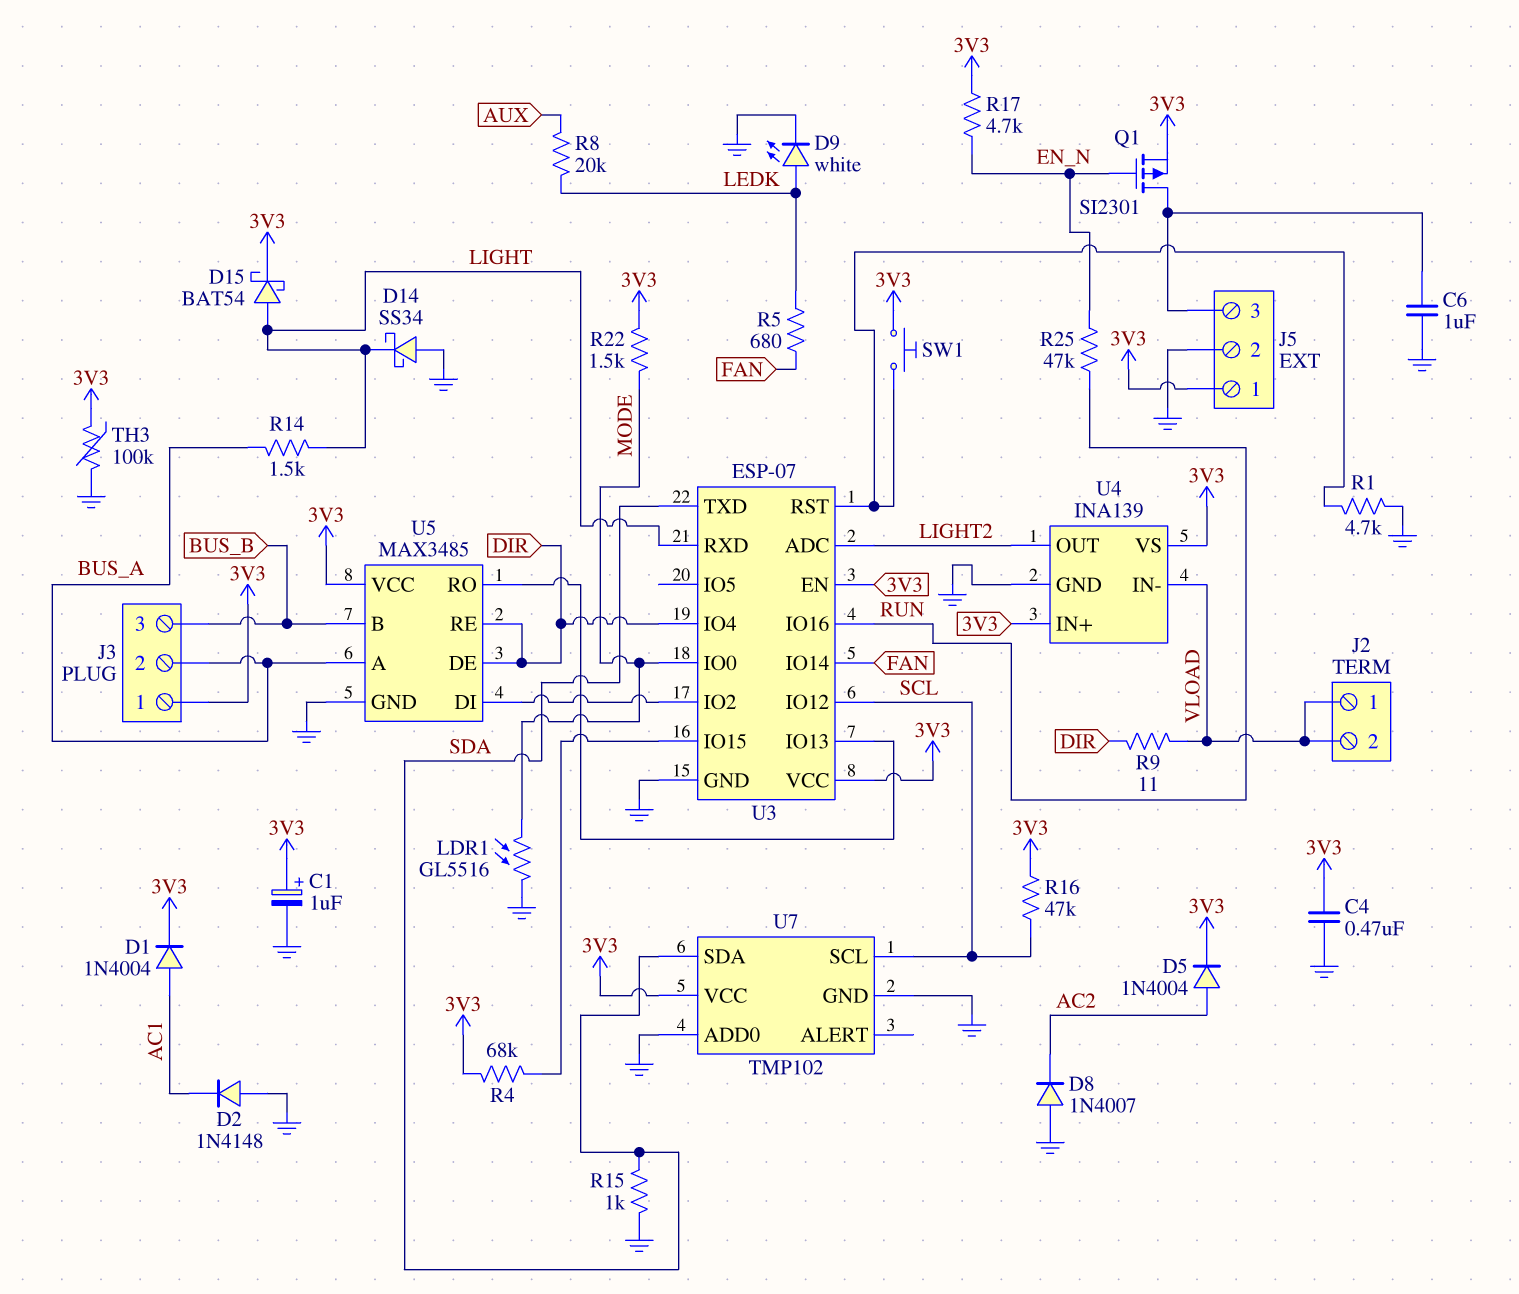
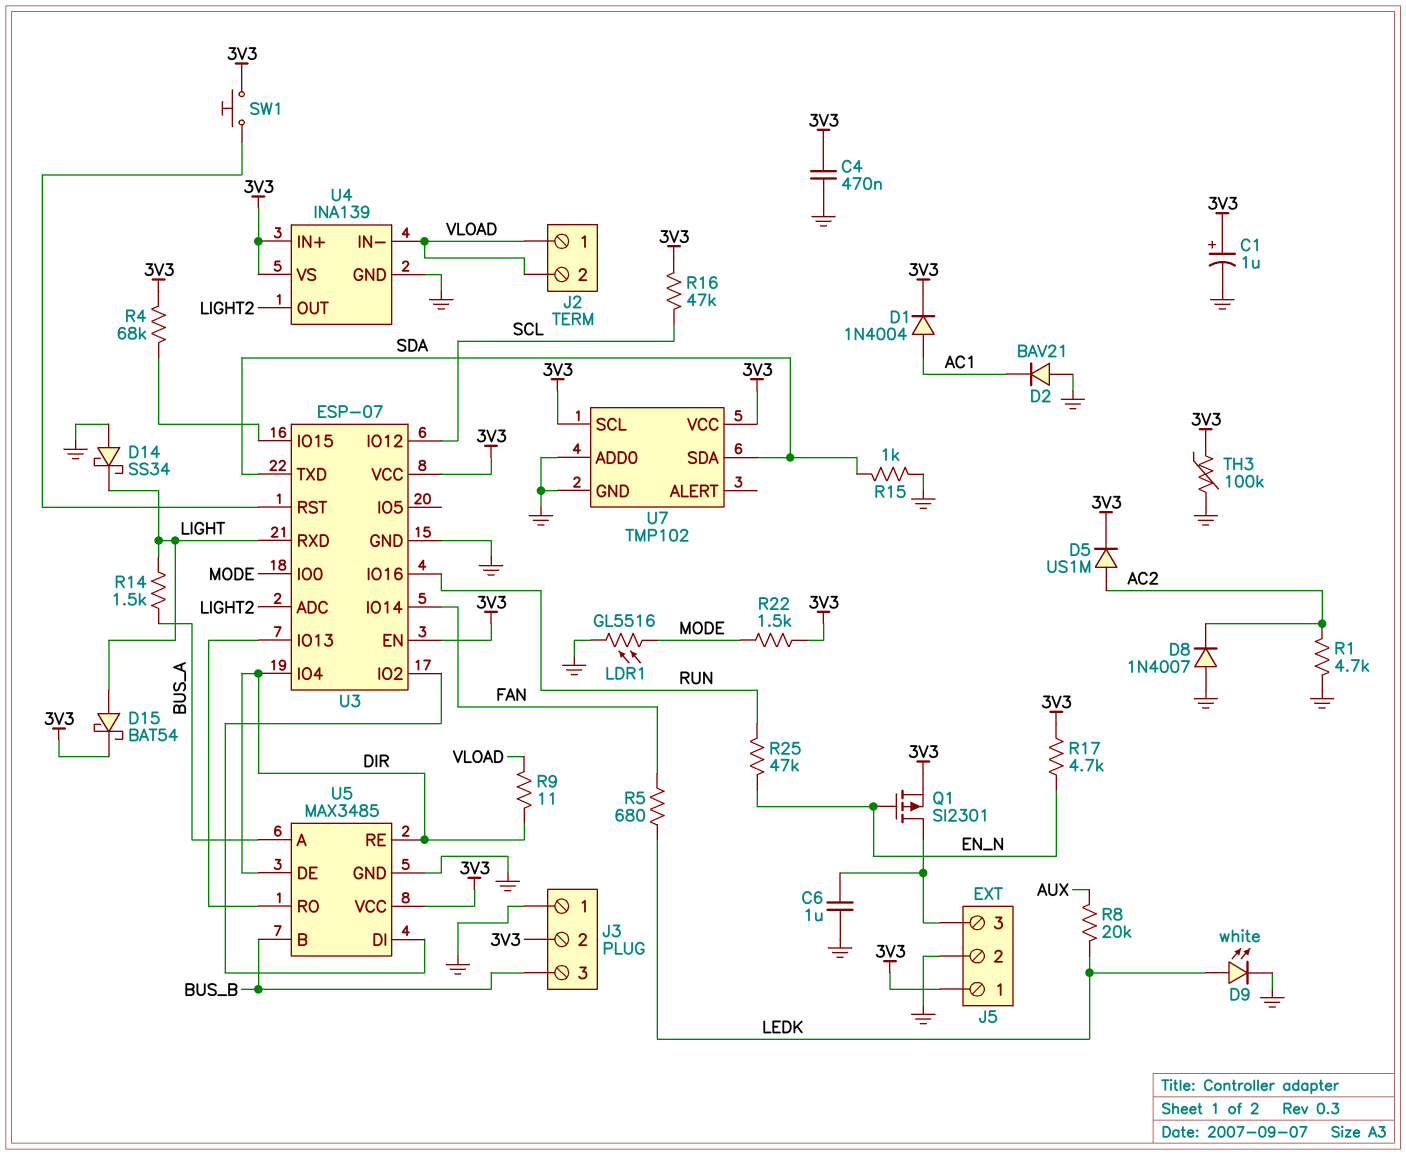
D2: diode 1N4148 (A GND, K AC1) -> diode BAV21 (A GND, K AC1)
D5: diode 1N4004 (A AC2, K 3V3) -> diode US1M (A AC2, K 3V3)
J3 pin 1: 3V3 -> GND
J3 pin 2: BUS_A -> 3V3
R1: 4.7k (GND, U3/RST) -> 4.7k (AC2, GND)
U7 pin SCL: SCL -> 3V3

